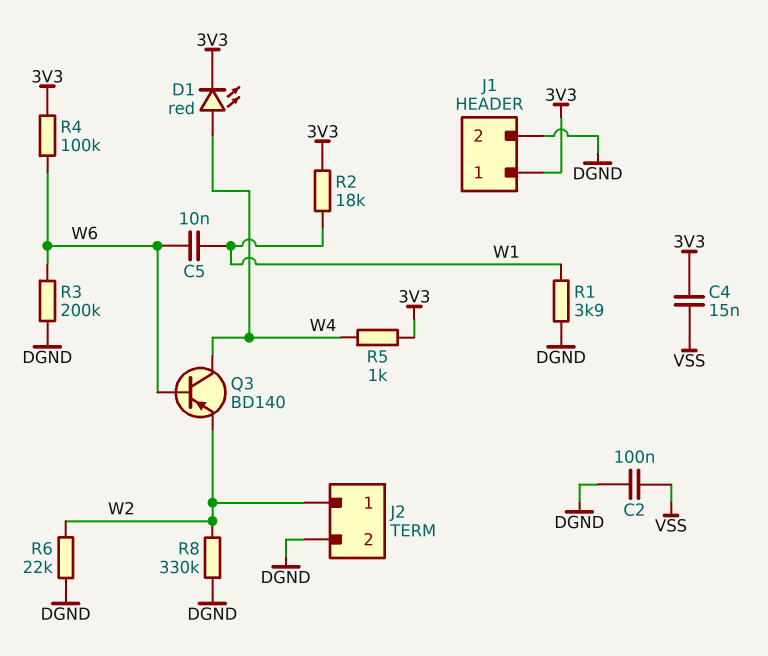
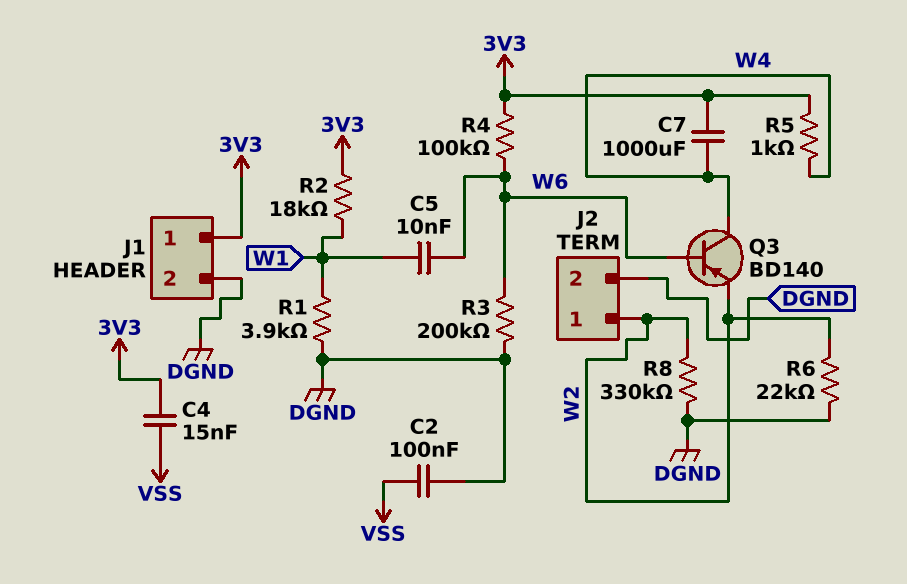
C7: none -> 1000uF (3V3, W4)
D1: LED red (A W4, K 3V3) -> none

